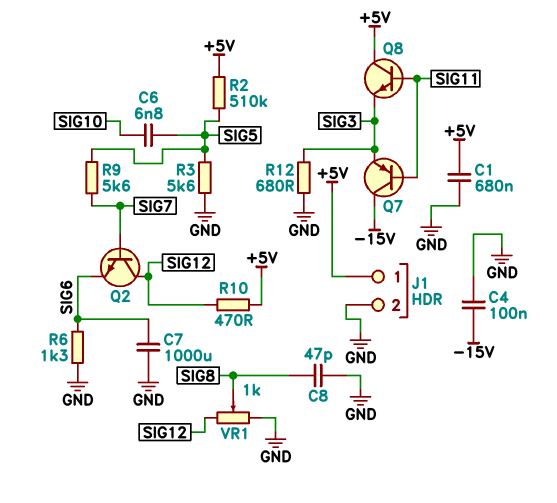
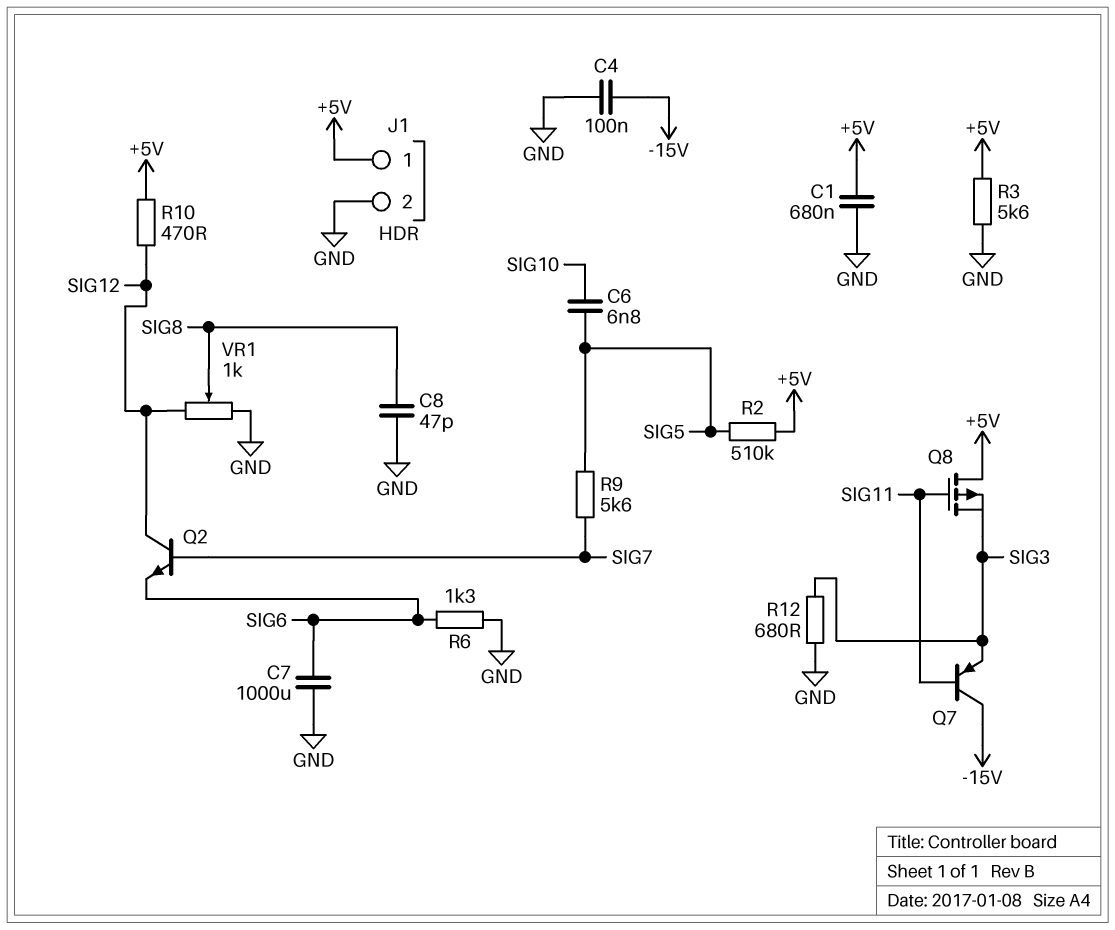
Q8: NPN (B SIG11, C +5V, E SIG3) -> PMOS (G SIG11, D +5V, S SIG3)
R3: 5.6k (GND, SIG5) -> 5.6k (+5V, GND)

